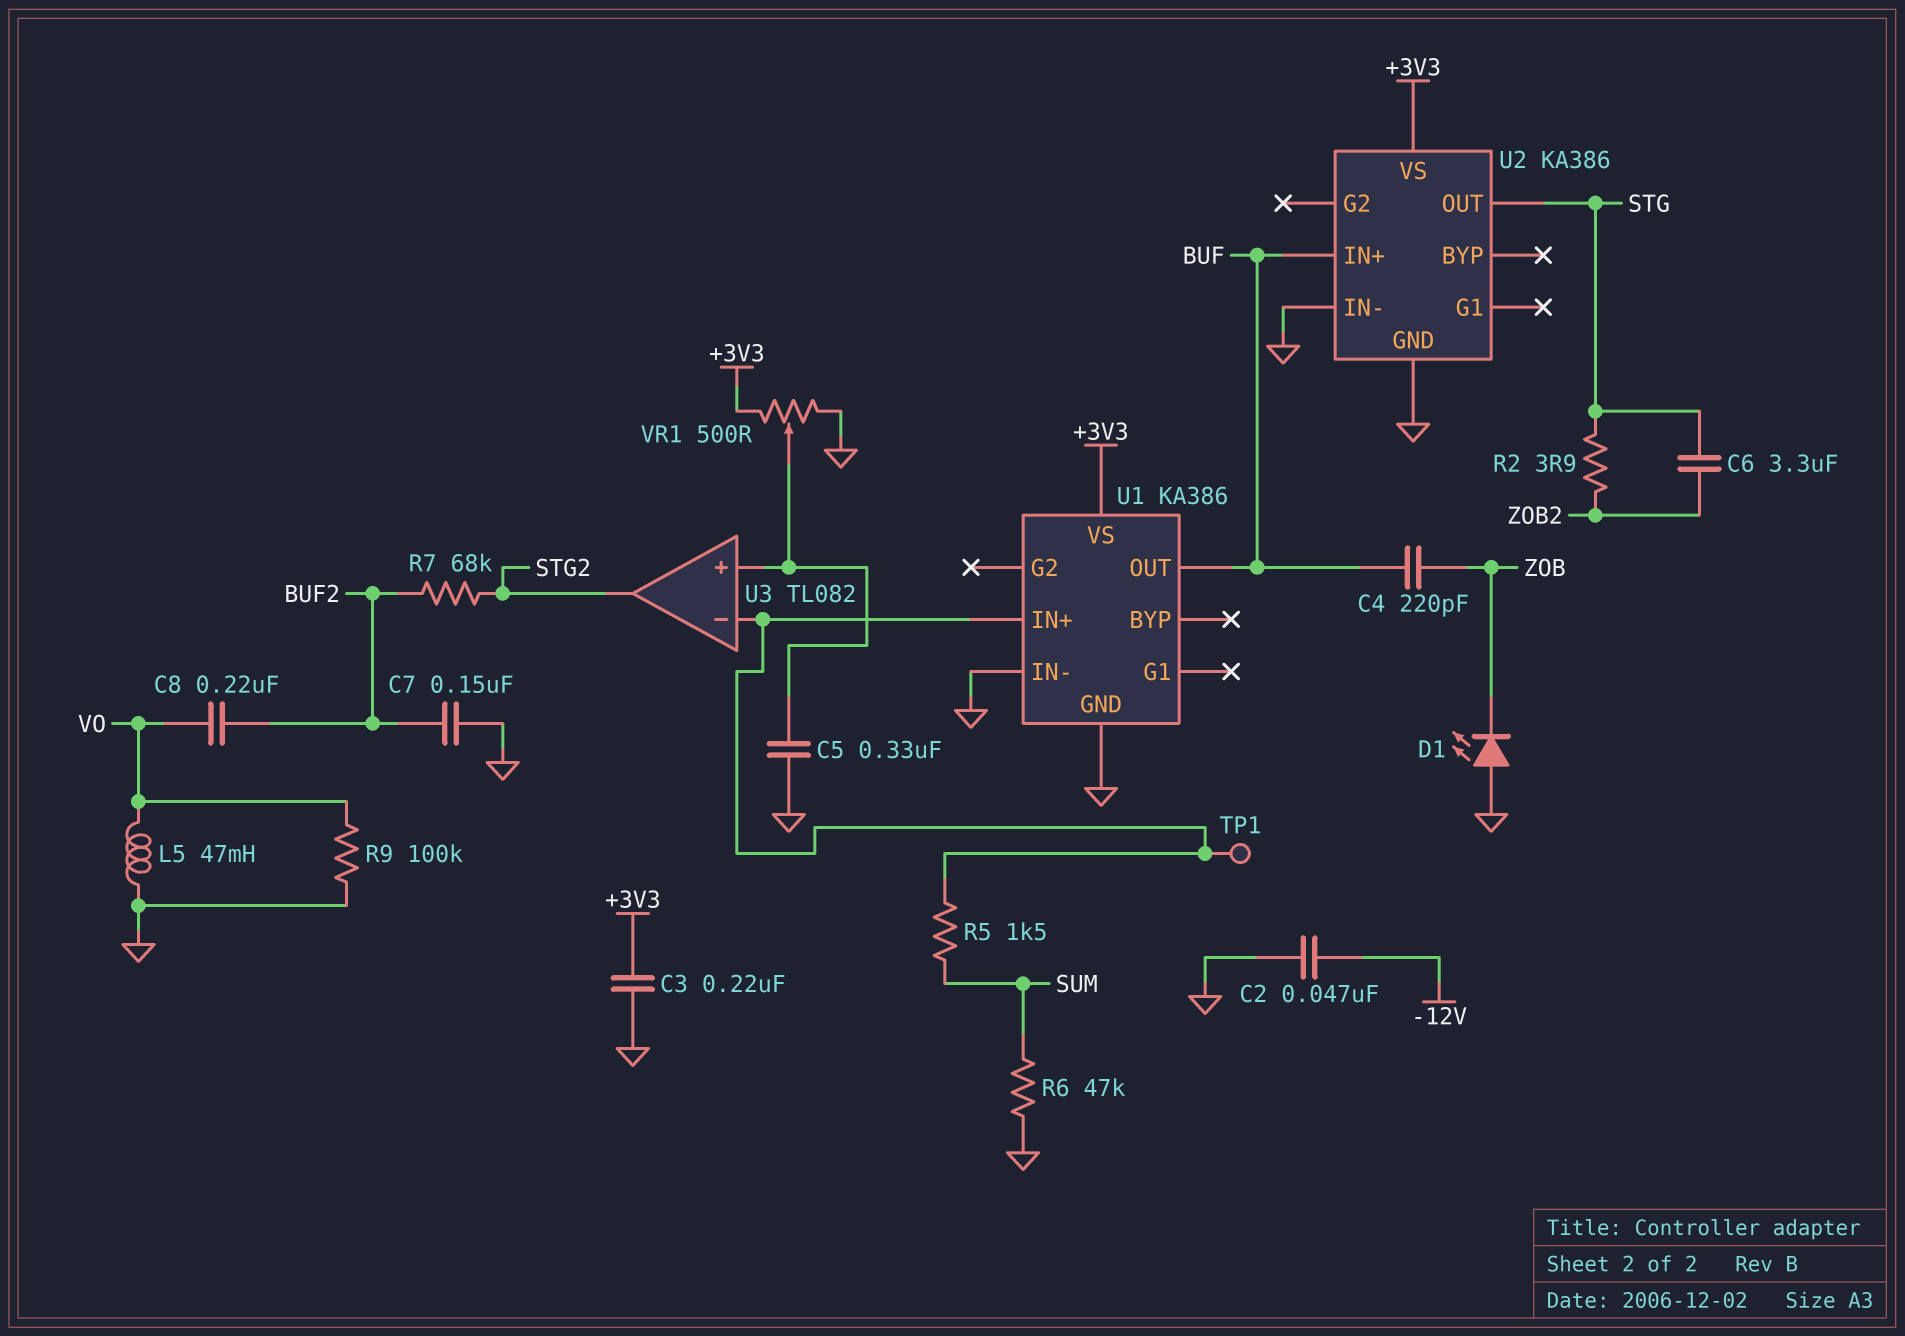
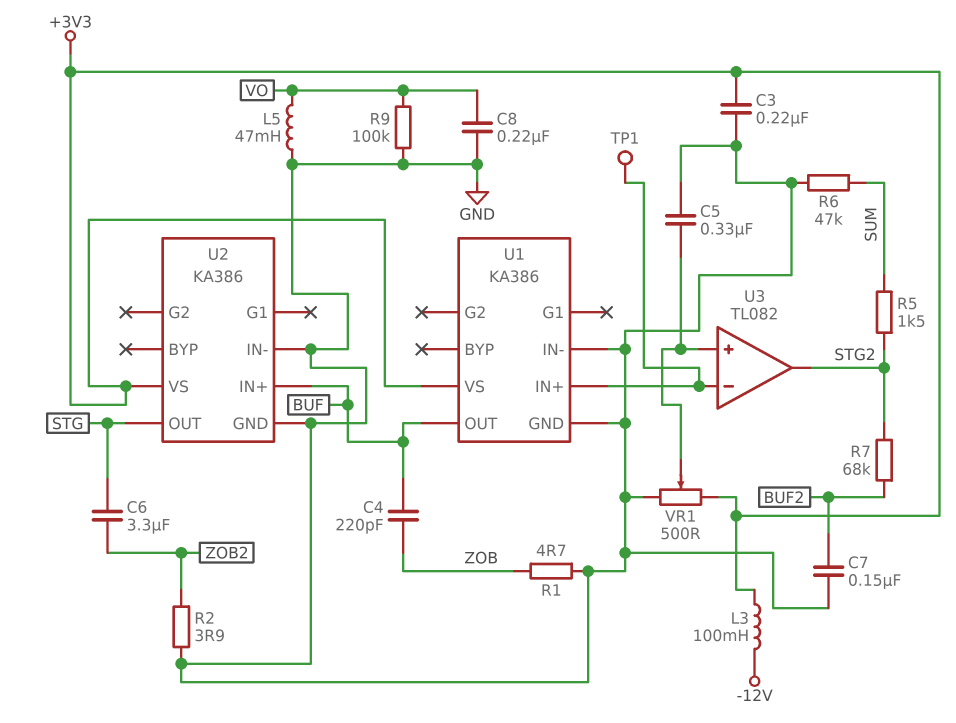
C2: 47nF (-12V, GND) -> none
C8: 220nF (BUF2, VO) -> 220nF (GND, VO)
D1: LED (A GND, K ZOB) -> none
L3: none -> 100mH (+3V3, -12V)
R1: none -> 4.7 (GND, ZOB)
R2: 3.9 (STG, ZOB2) -> 3.9 (GND, ZOB2)
R5: 1.5k (SUM, U1/IN+) -> 1.5k (STG2, SUM)

